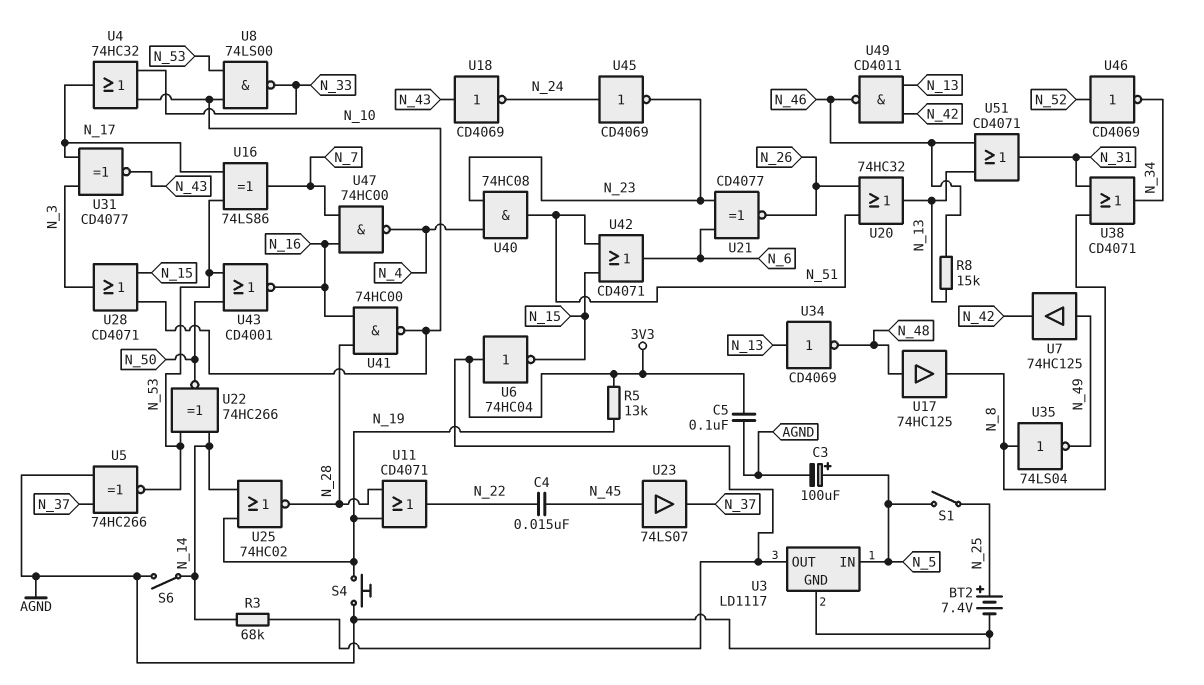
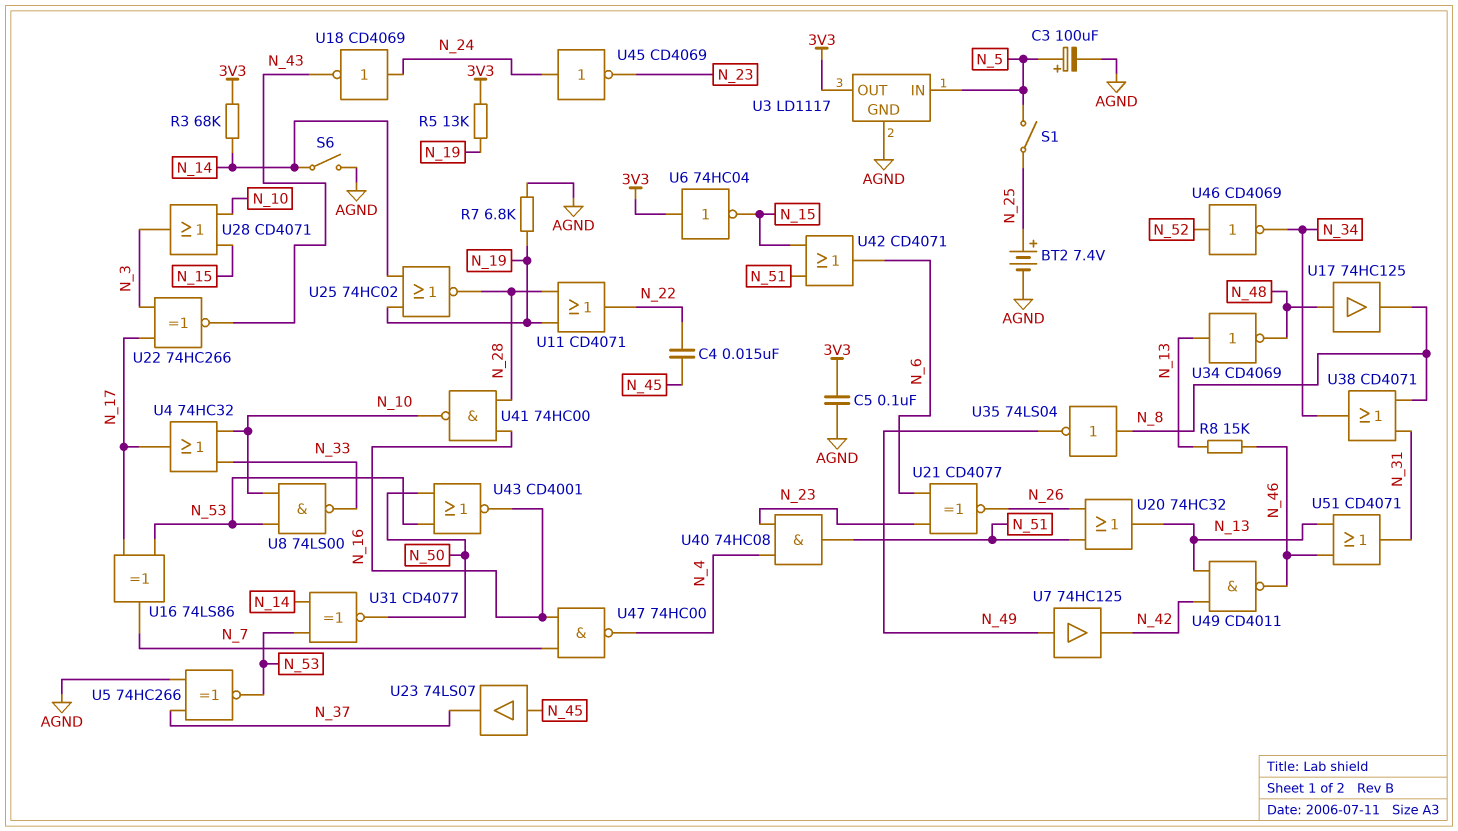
R7: none -> 6.8k (AGND, N_19)
S4: button (AGND, N_19) -> none
U18: NOT CD4069 (in N_43, out N_24) -> NOT CD4069 (in N_24, out N_43)
U22: XNOR 74HC266 (in N_14, in N_53, out N_50) -> XNOR 74HC266 (in N_3, in N_17, out N_43)
U31: XNOR CD4077 (in N_3, in N_17, out N_43) -> XNOR CD4077 (in N_14, in N_53, out N_50)

